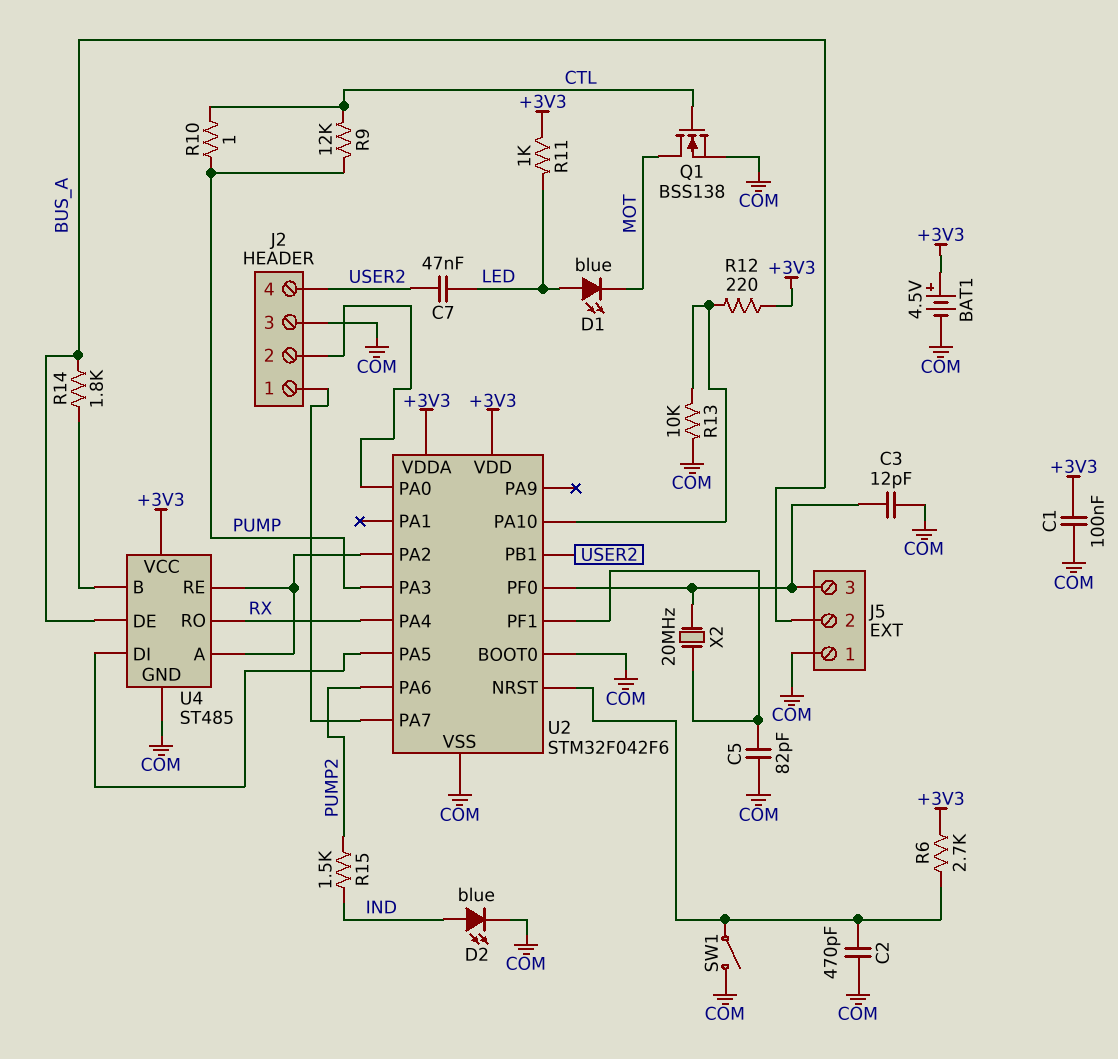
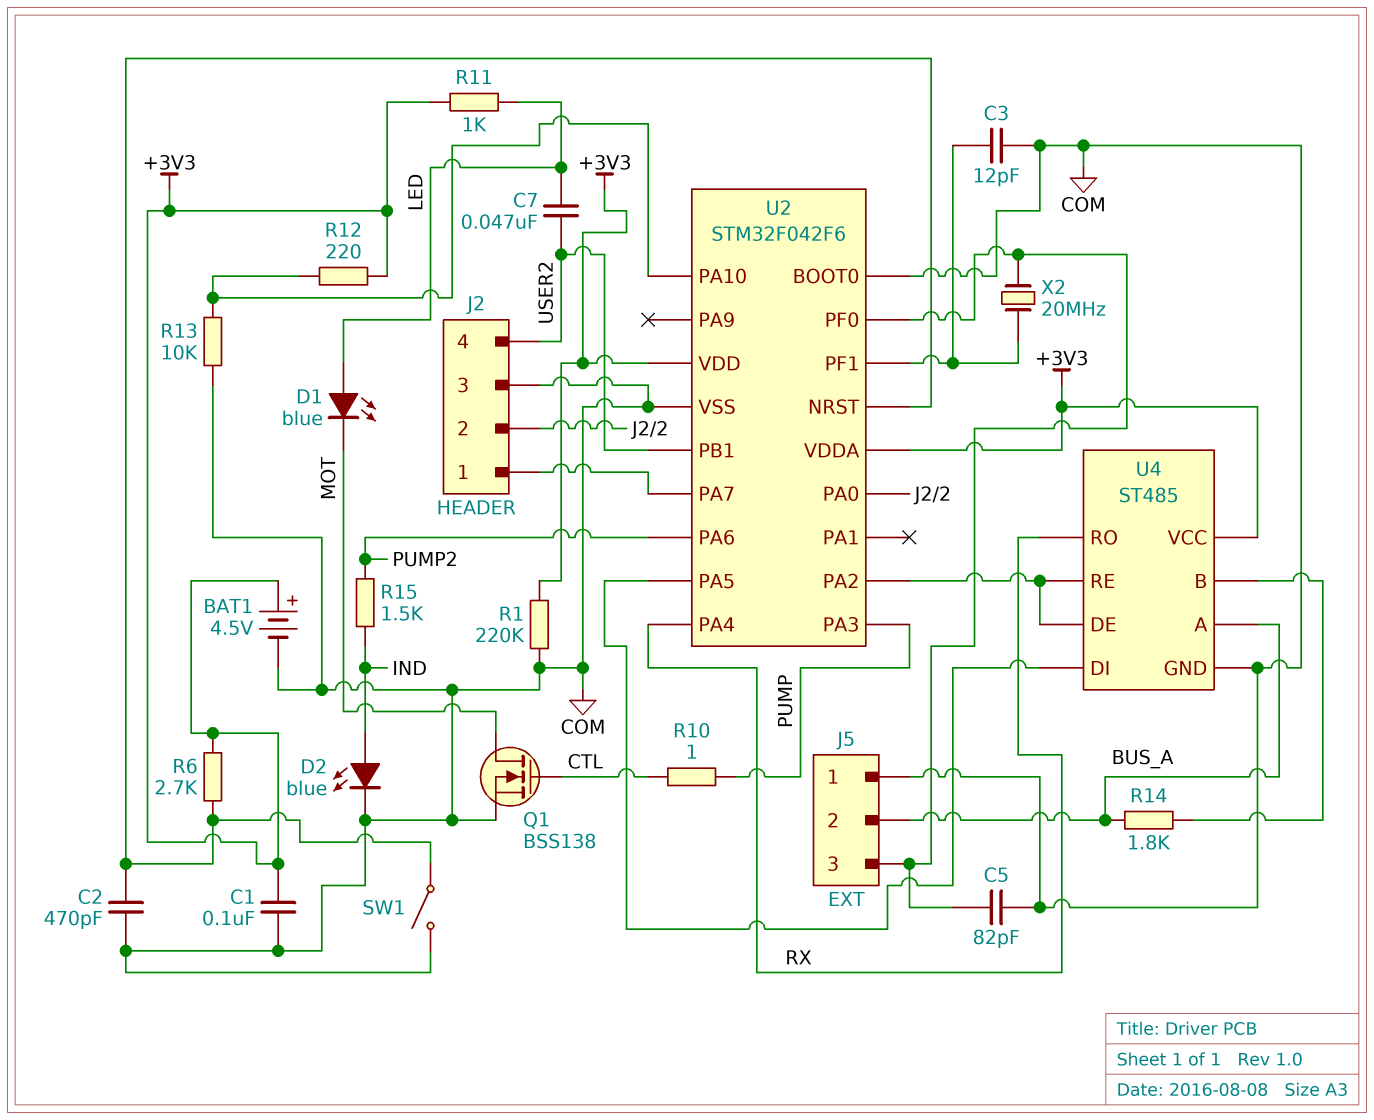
C3: 12pF (COM, J5/3) -> 12pF (COM, U2/PF1)
C5: 82pF (COM, U2/PF1) -> 82pF (COM, J5/3)
R1: none -> 220k (+3V3, COM)
R9: 12k (CTL, PUMP) -> none
U4 pin A: U2/PA2 -> BUS_A
U4 pin DE: BUS_A -> U2/PA2

